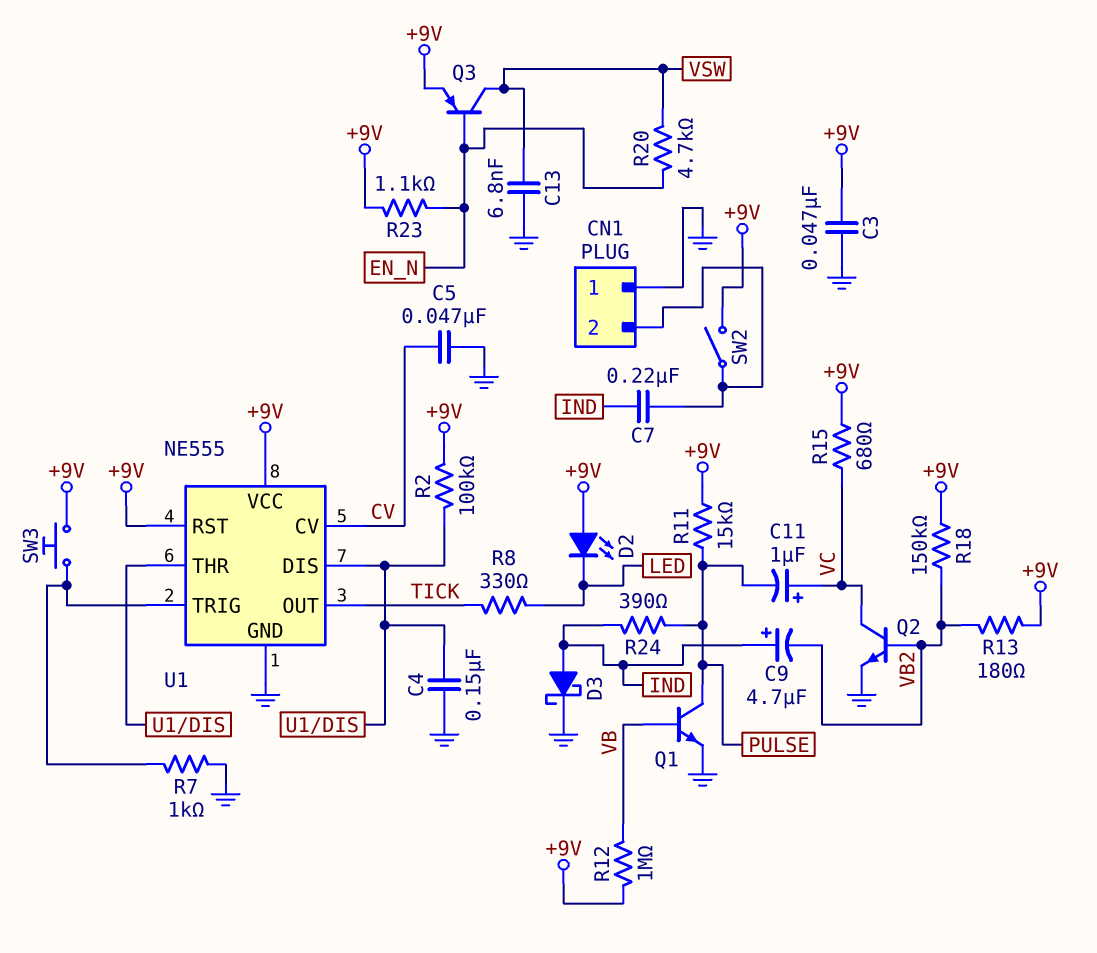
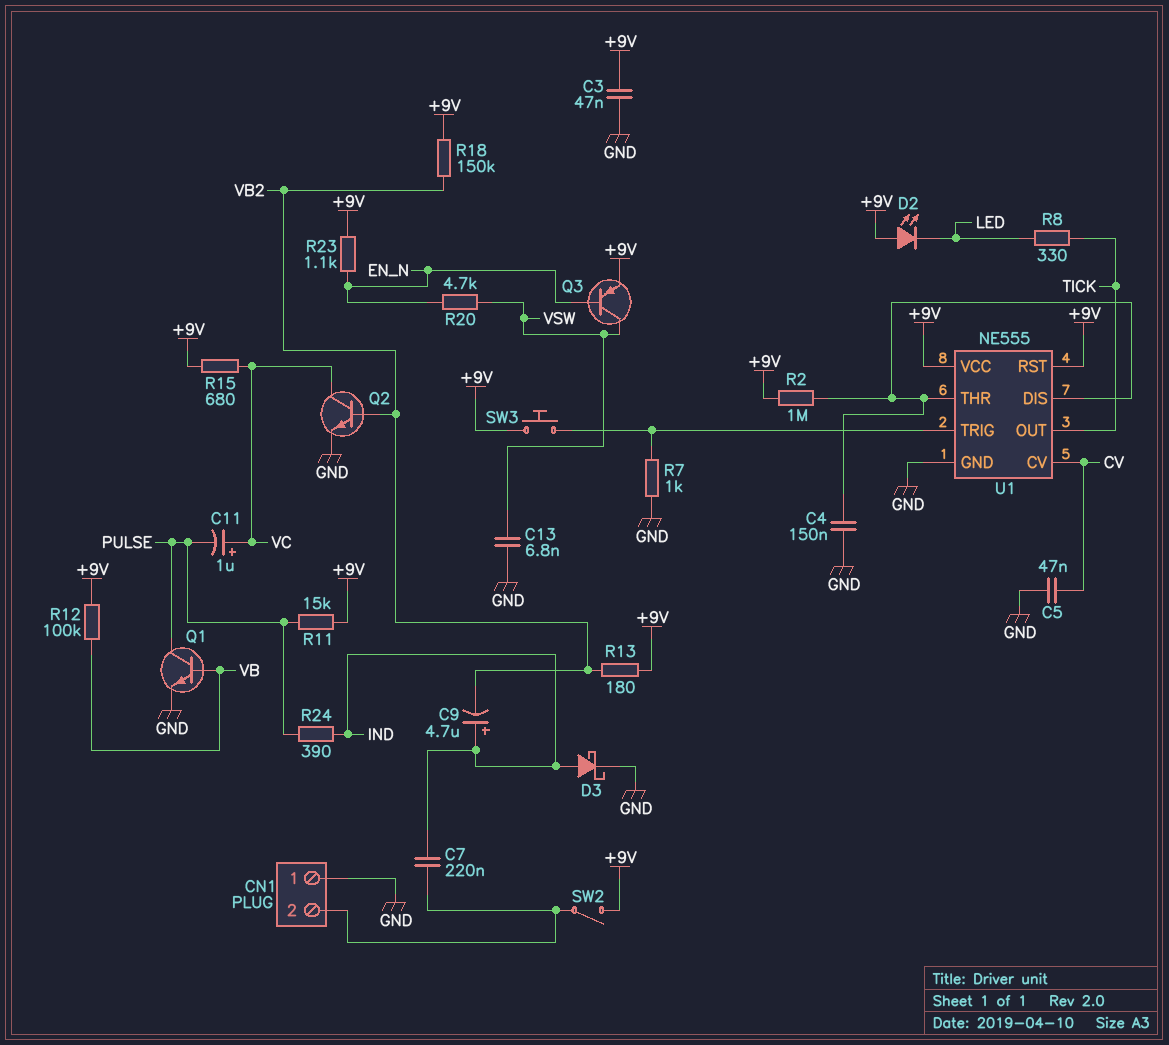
R2: 100k (+9V, U1/DIS) -> 1M (+9V, U1/DIS)
R12: 1M (+9V, VB) -> 100k (+9V, VB)

